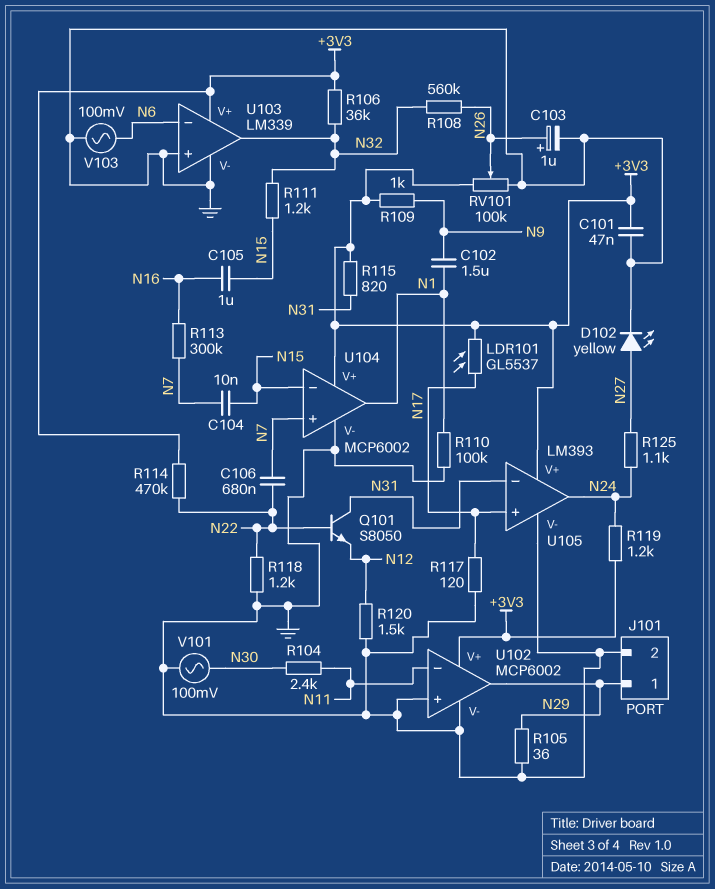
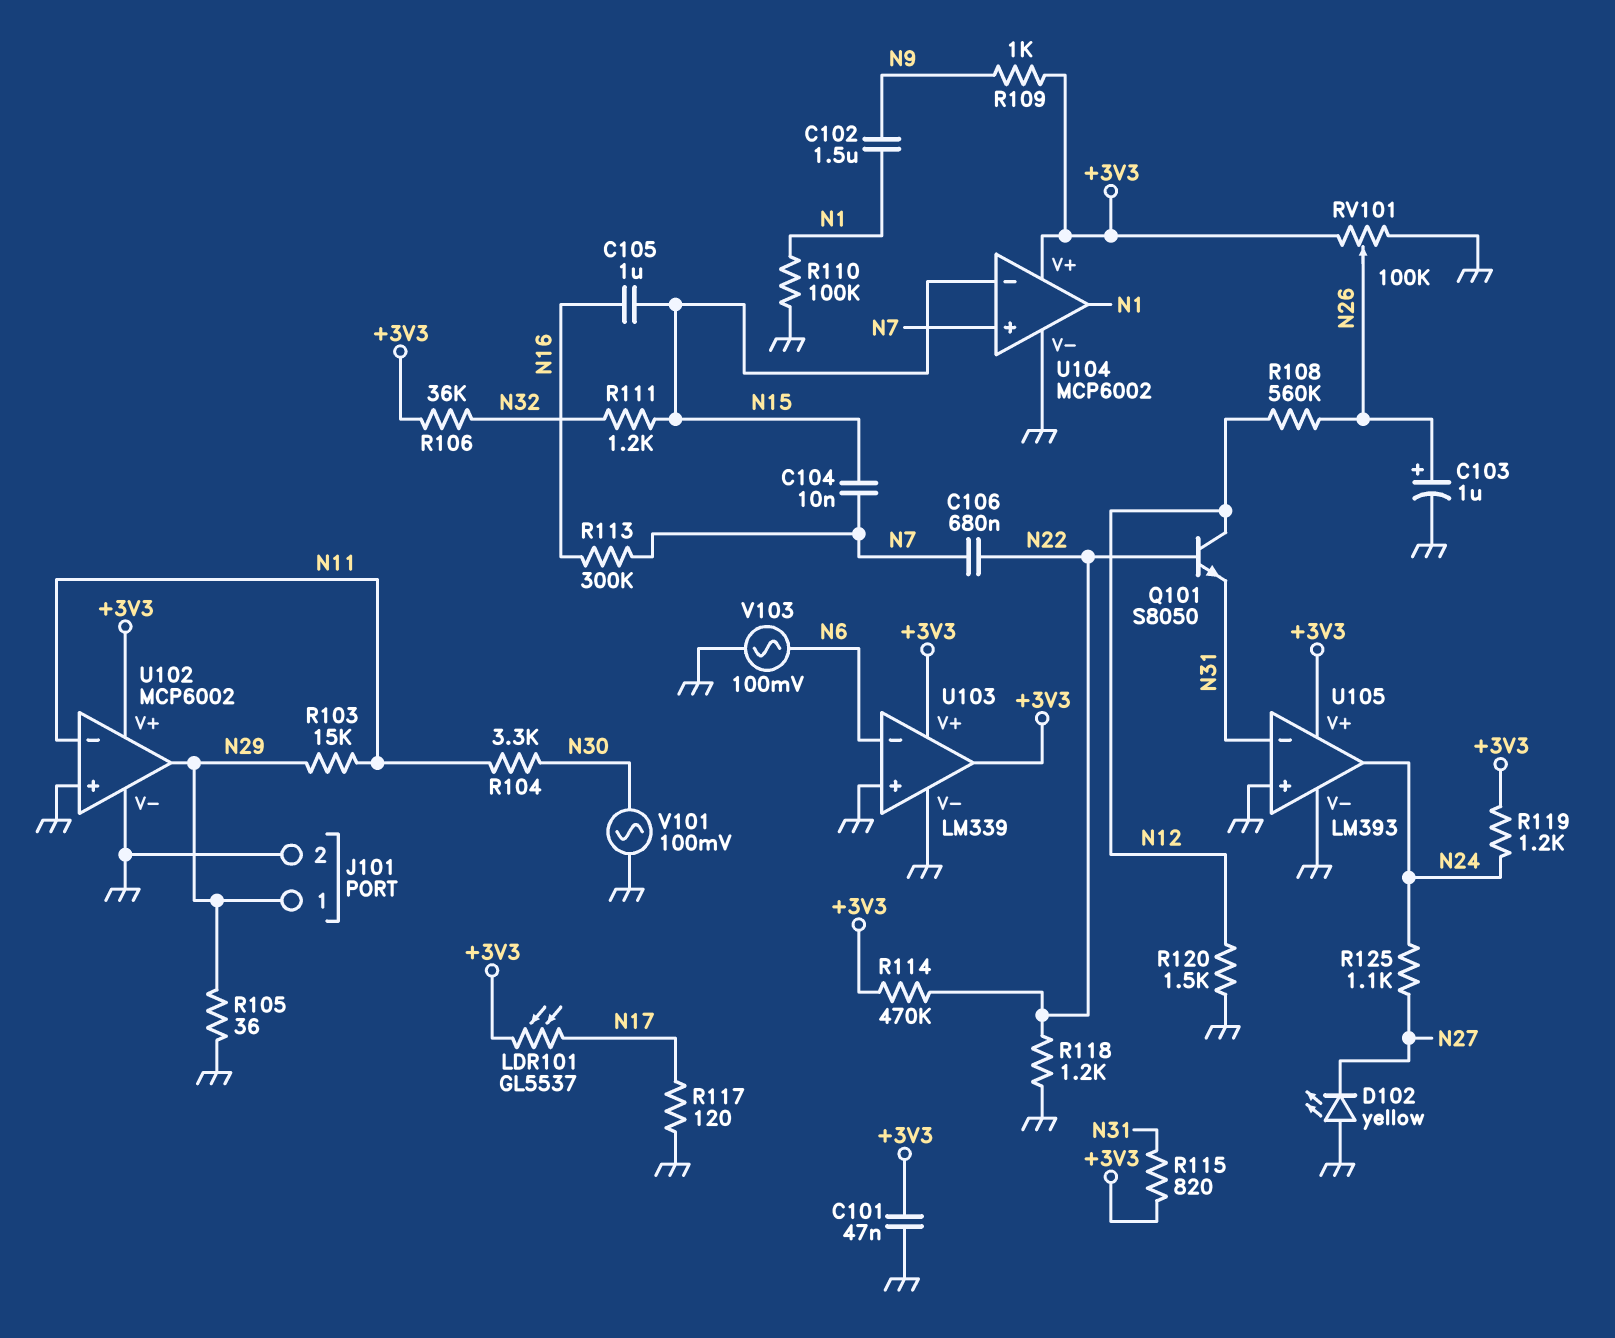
D102: LED yellow (A N27, K GND) -> LED yellow (A GND, K N27)
Q101: NPN S8050 (B N22, C N31, E N12) -> NPN S8050 (B N22, C N12, E N31)
R103: none -> 15k (N11, N29)
R104: 2.4k (N11, N30) -> 3.3k (N11, N30)
R108: 560k (N26, N32) -> 560k (N12, N26)
U103 pin out: N32 -> +3V3
U105 pin in+: N17 -> GND

